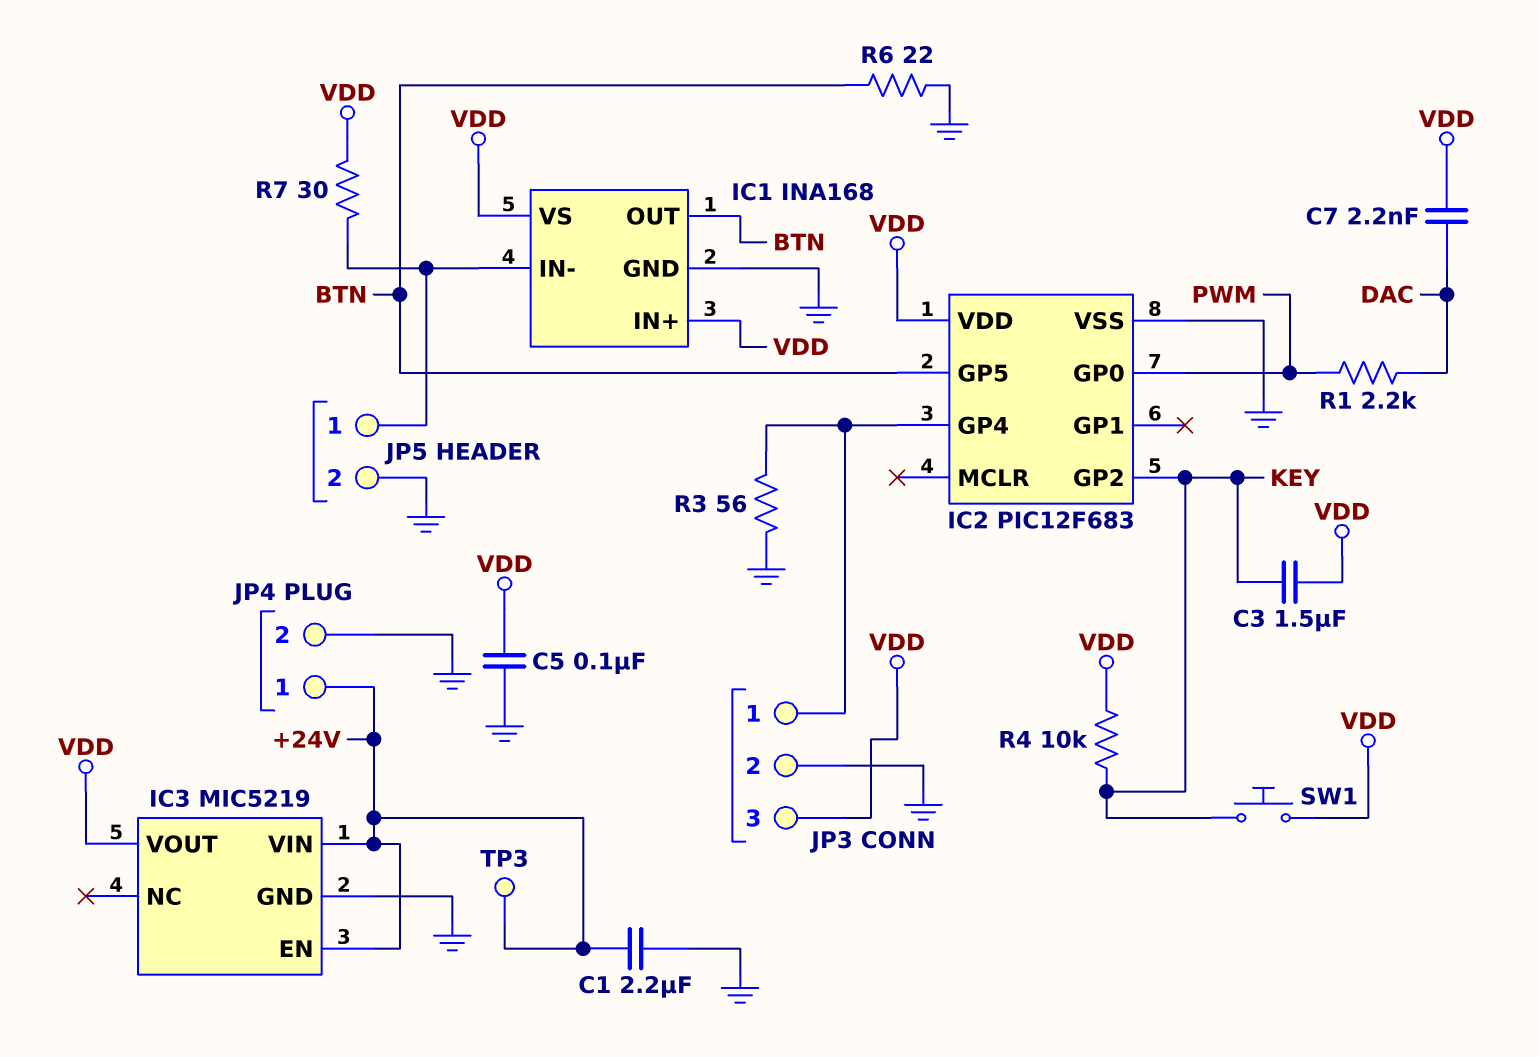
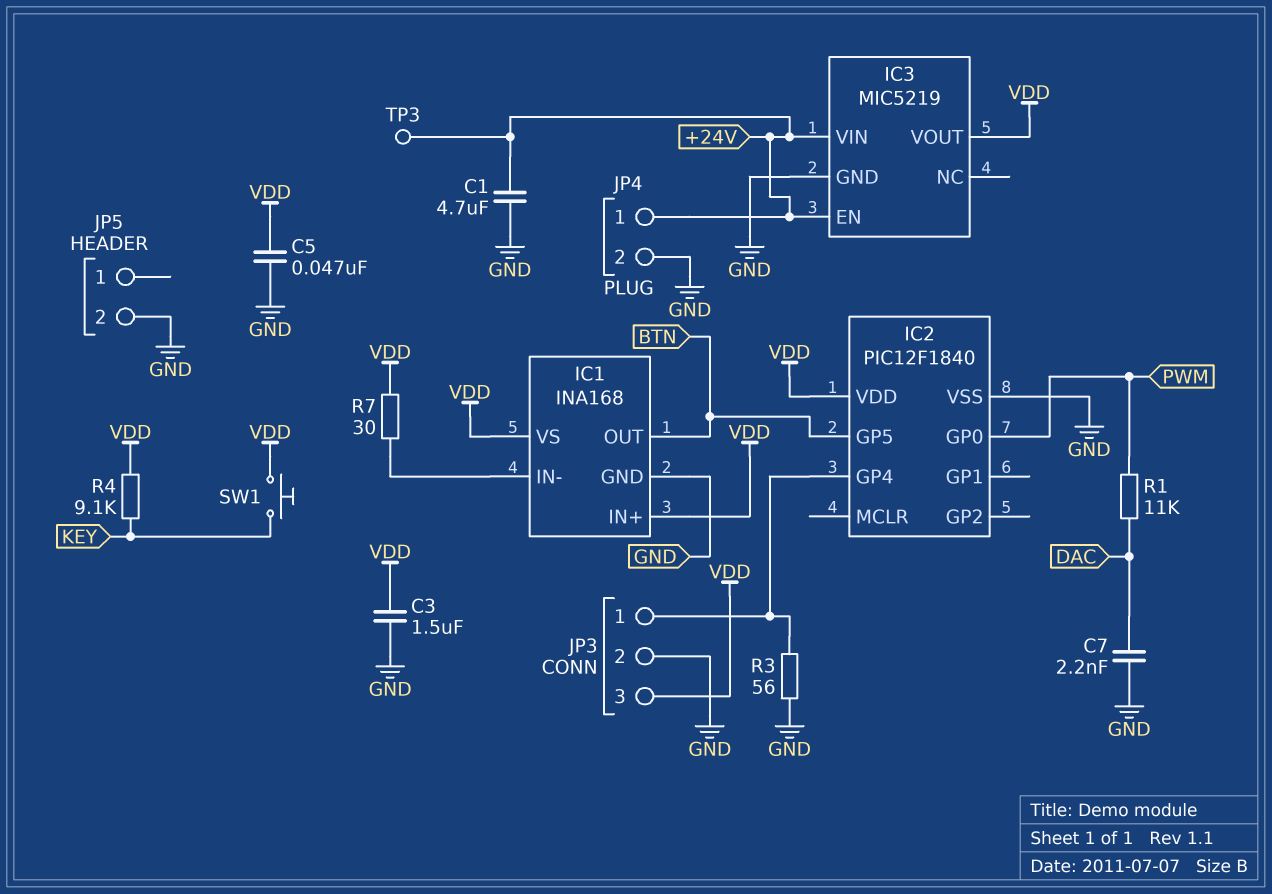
C1: 2.2uF (+24V, GND) -> 4.7uF (+24V, GND)
C3: 1.5uF (KEY, VDD) -> 1.5uF (GND, VDD)
C5: 100nF (GND, VDD) -> 47nF (GND, VDD)
C7: 2.2nF (DAC, VDD) -> 2.2nF (DAC, GND)
IC2: PIC12F683 -> PIC12F1840
IC2 pin GP2: KEY -> none
JP5 pin 1: IC1/IN- -> none
R1: 2.2k (DAC, PWM) -> 11k (DAC, PWM)
R4: 10k (KEY, VDD) -> 9.1k (KEY, VDD)
R6: 22 (BTN, GND) -> none

